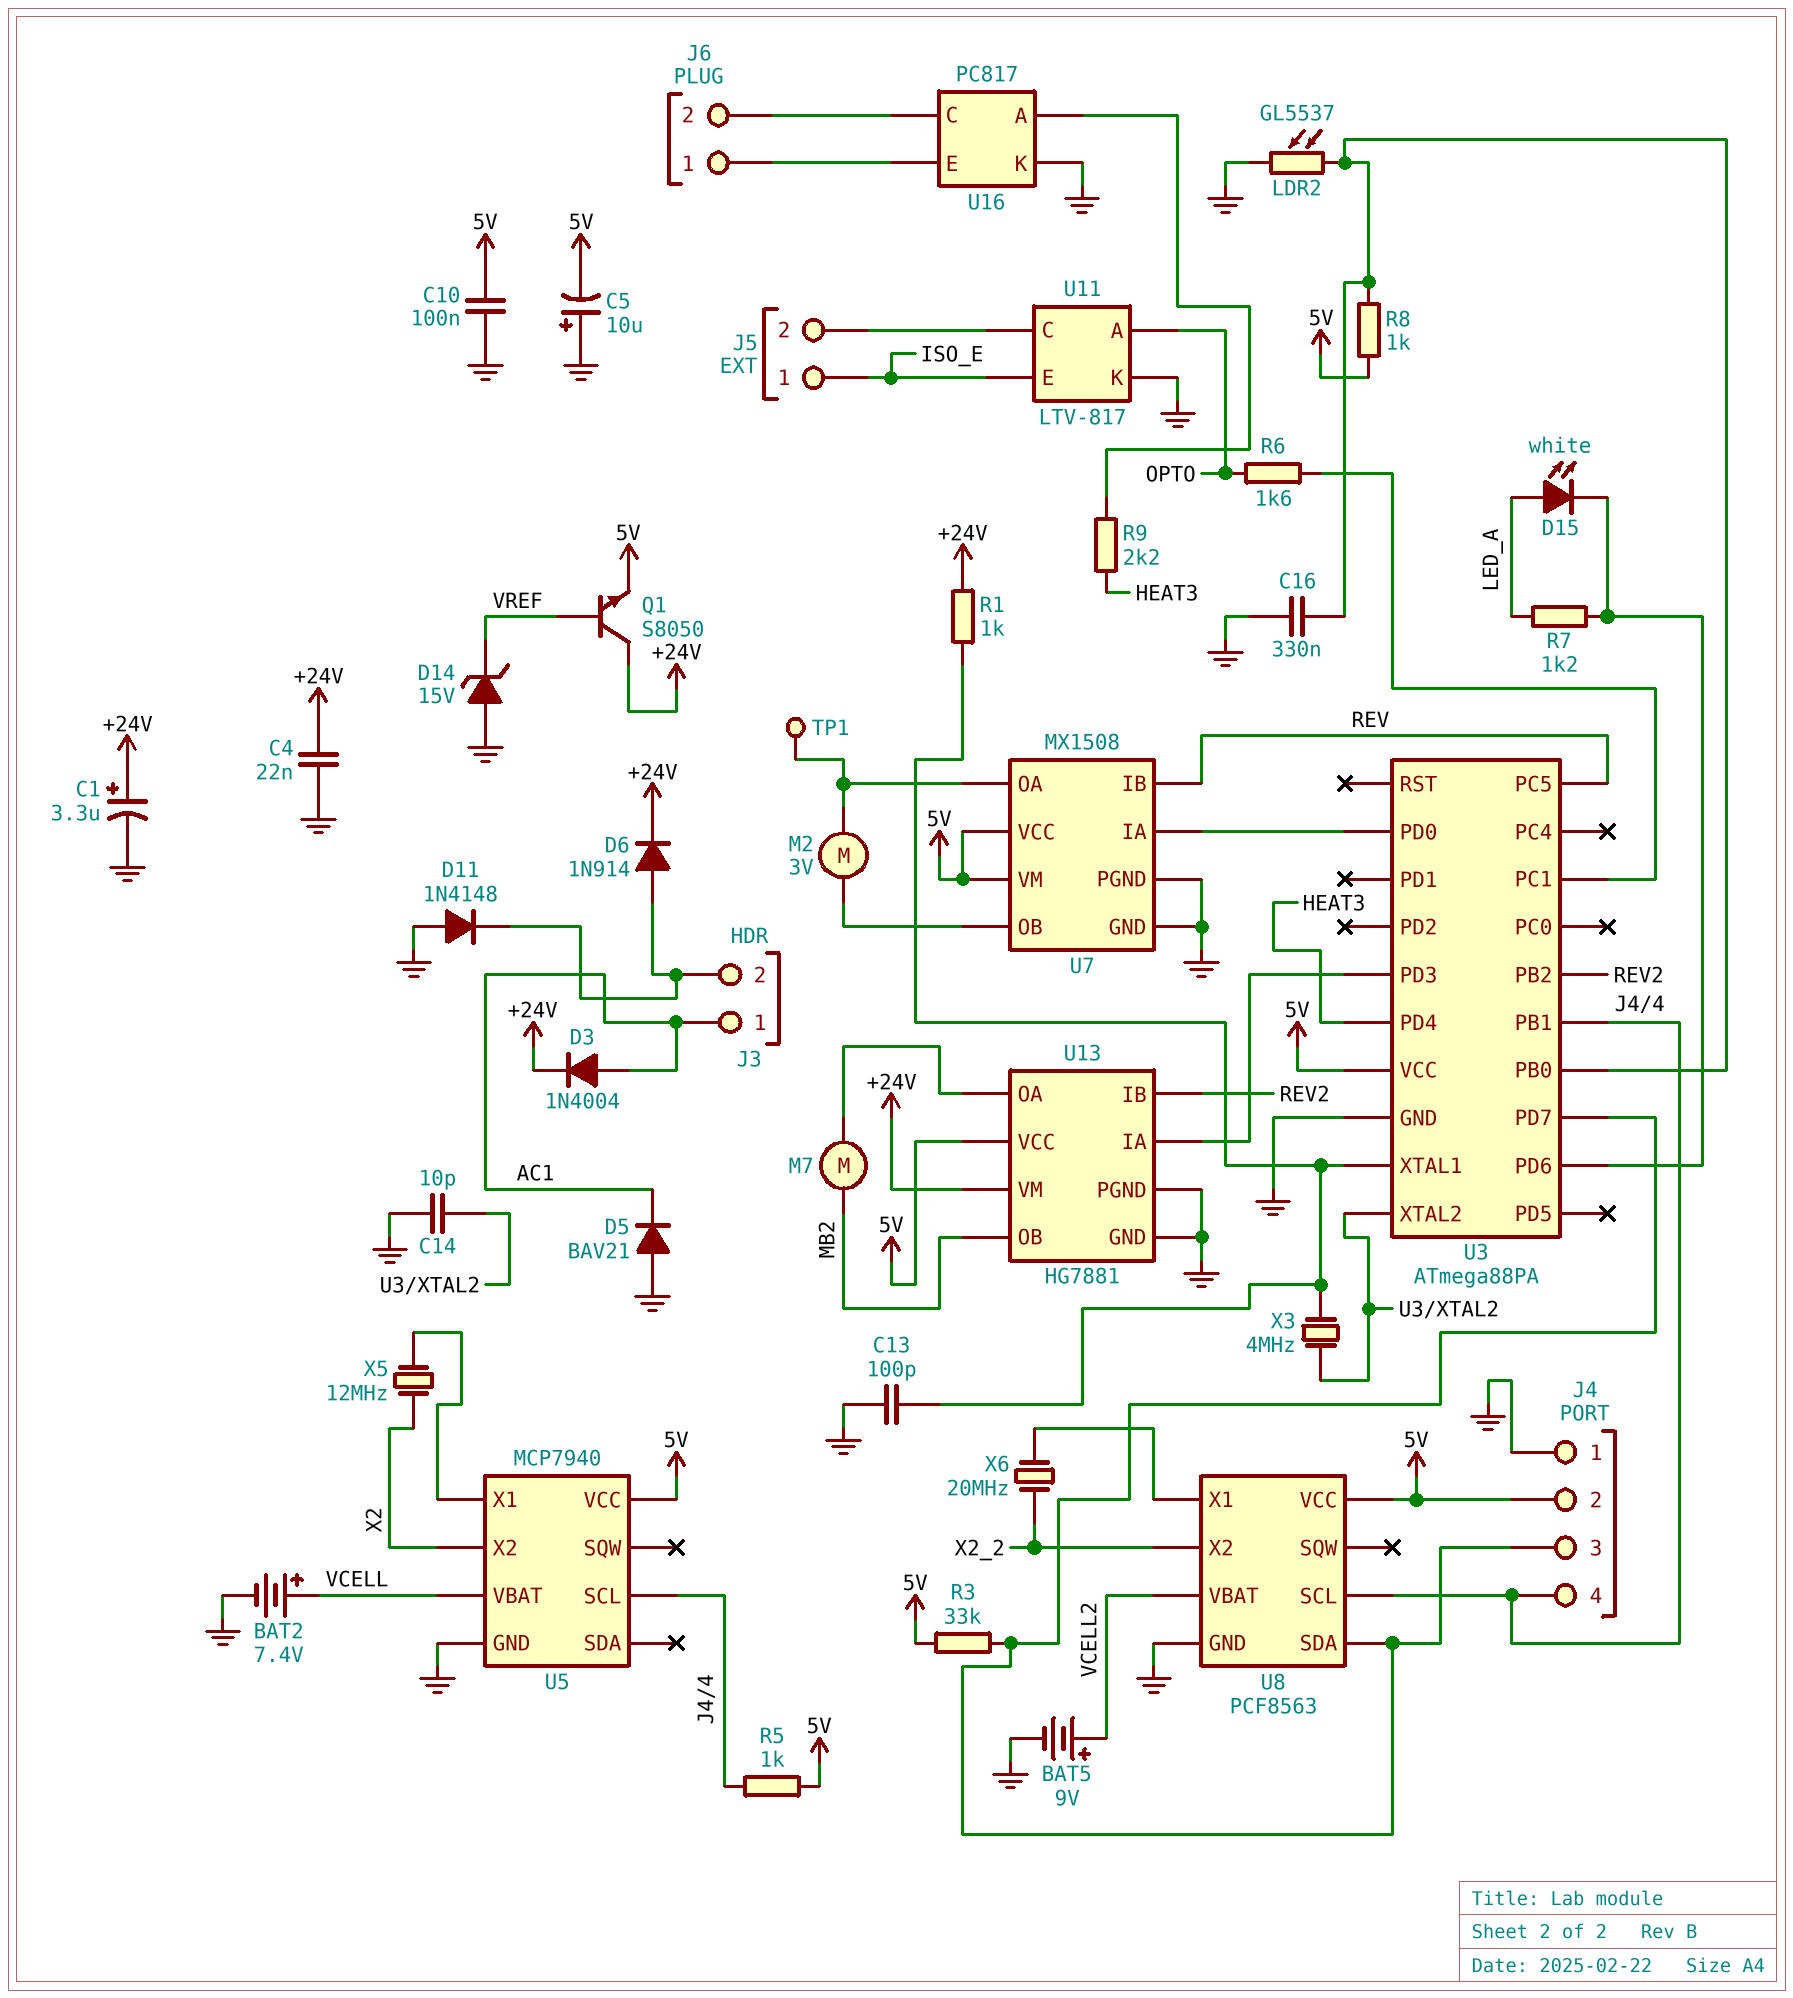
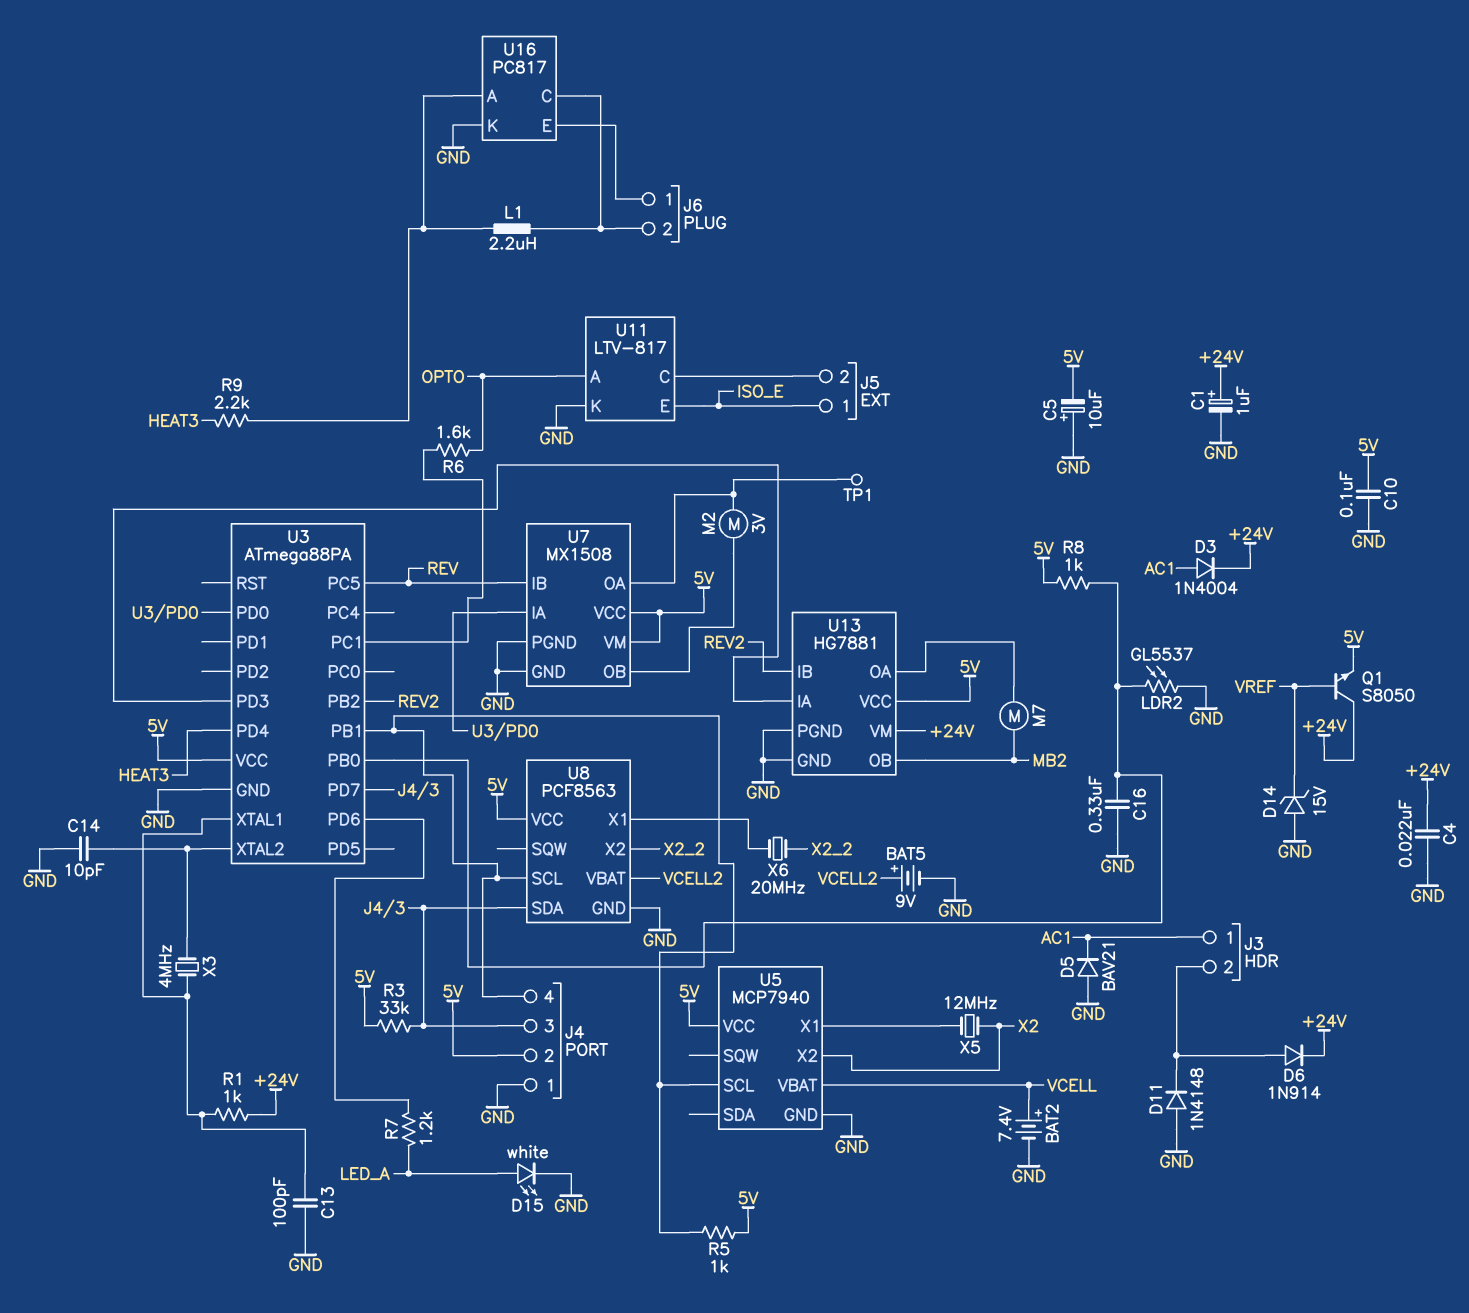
C1: 3.3uF (plus +24V, minus GND) -> 1uF (plus +24V, minus GND)
D15: LED white (A LED_A, K U3/PD6) -> LED white (A LED_A, K GND)
L1: none -> 2.2uH (J6/2, U16/A)

